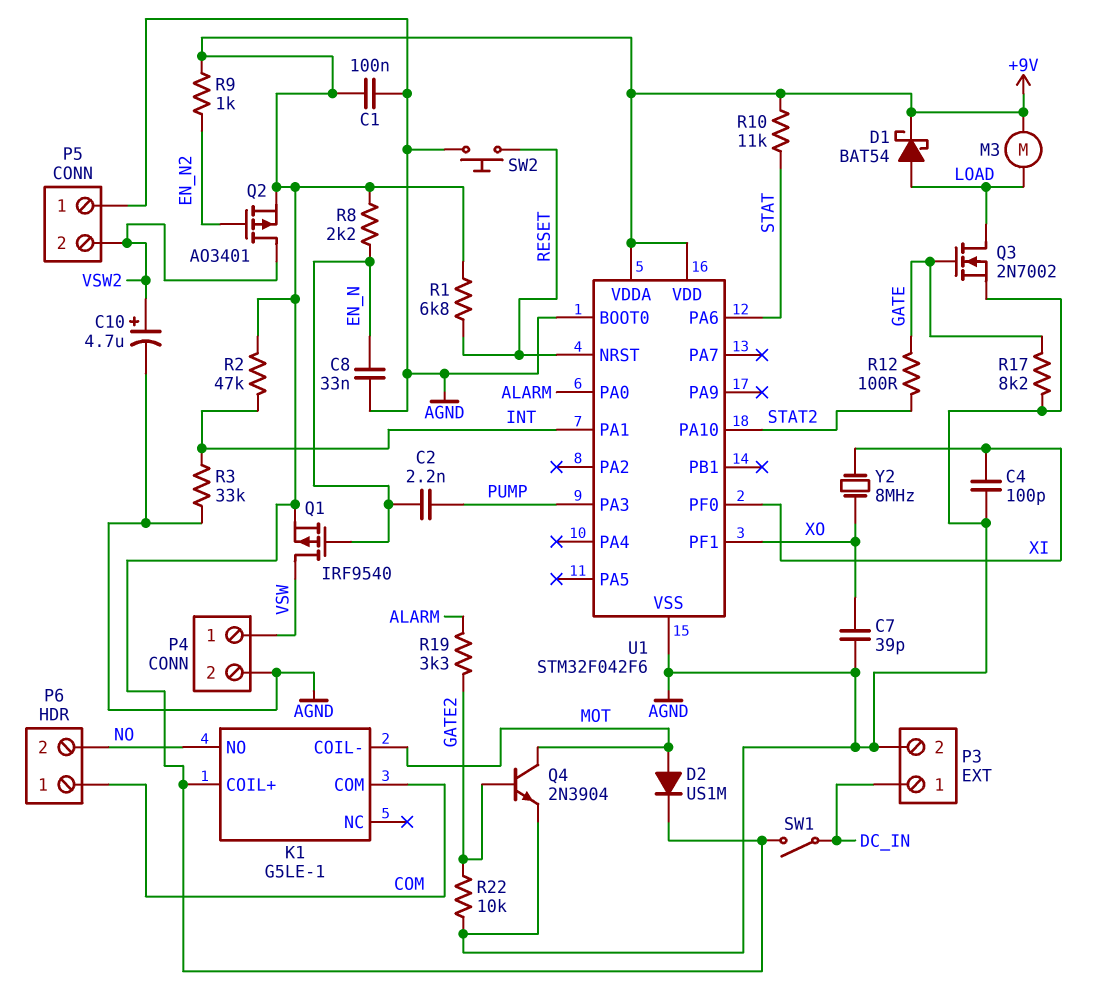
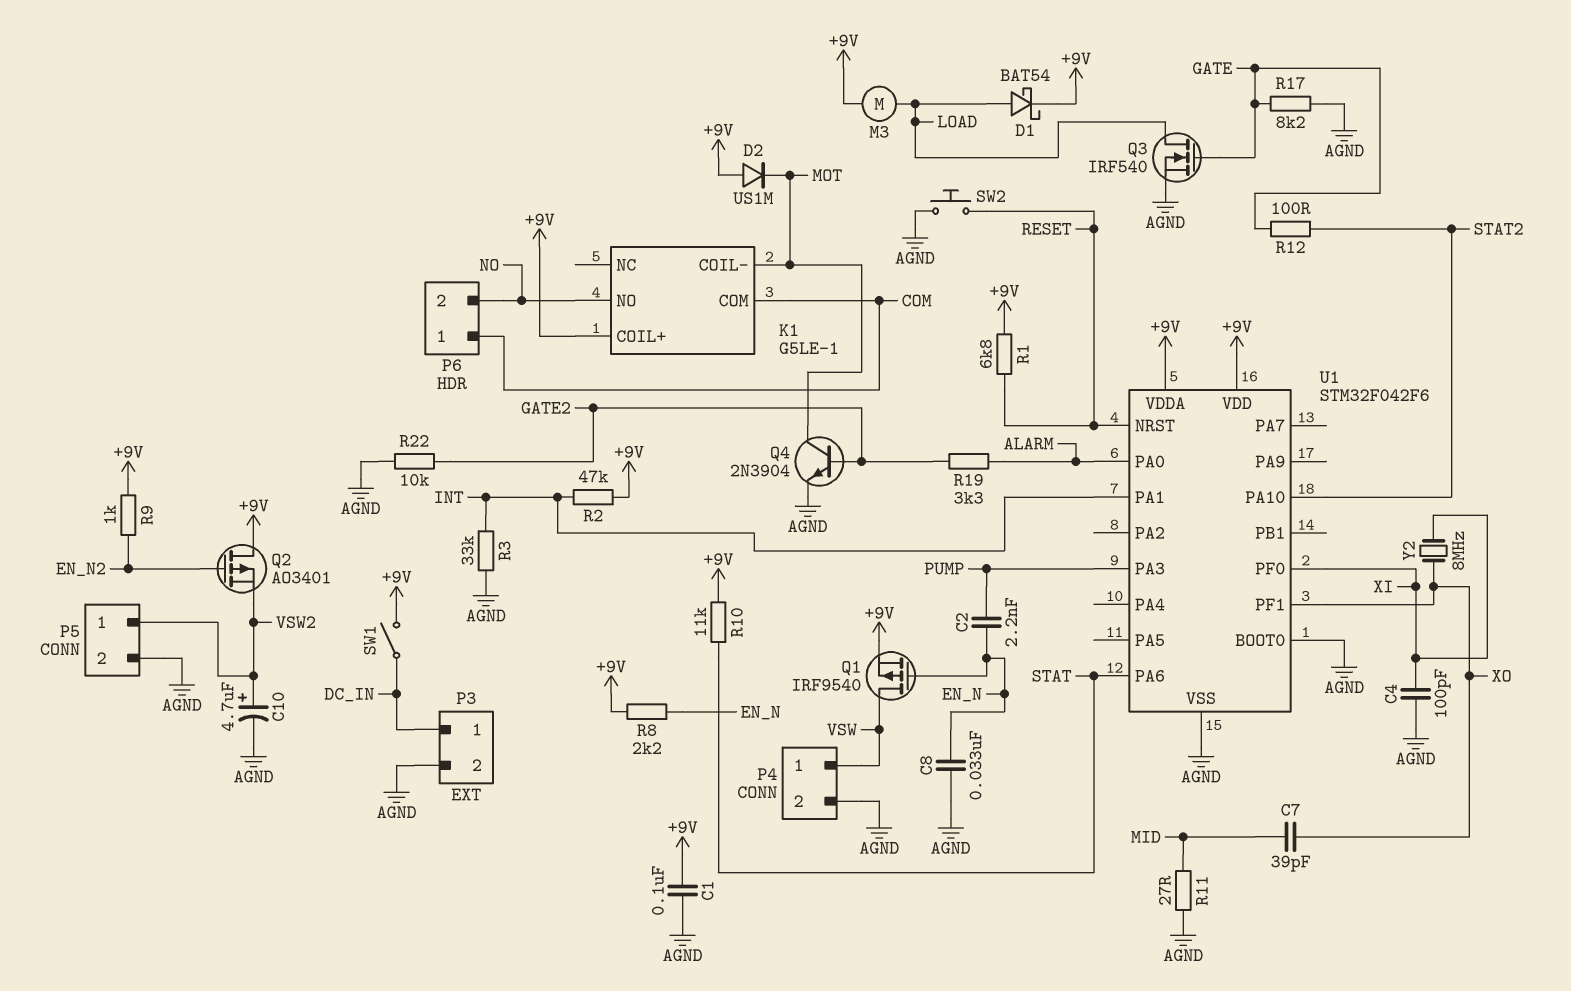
C7: 39pF (AGND, XO) -> 39pF (MID, XO)
D2: diode US1M (A MOT, K +9V) -> diode US1M (A +9V, K MOT)
P5 pin 1: AGND -> VSW2
P5 pin 2: VSW2 -> AGND
Q2: PMOS AO3401 (G EN_N2, D VSW2, S +9V) -> PMOS AO3401 (G EN_N2, D +9V, S VSW2)
Q3: NMOS 2N7002 (G GATE, D LOAD, S AGND) -> NMOS IRF540 (G GATE, D LOAD, S AGND)
R11: none -> 27 (AGND, MID)

